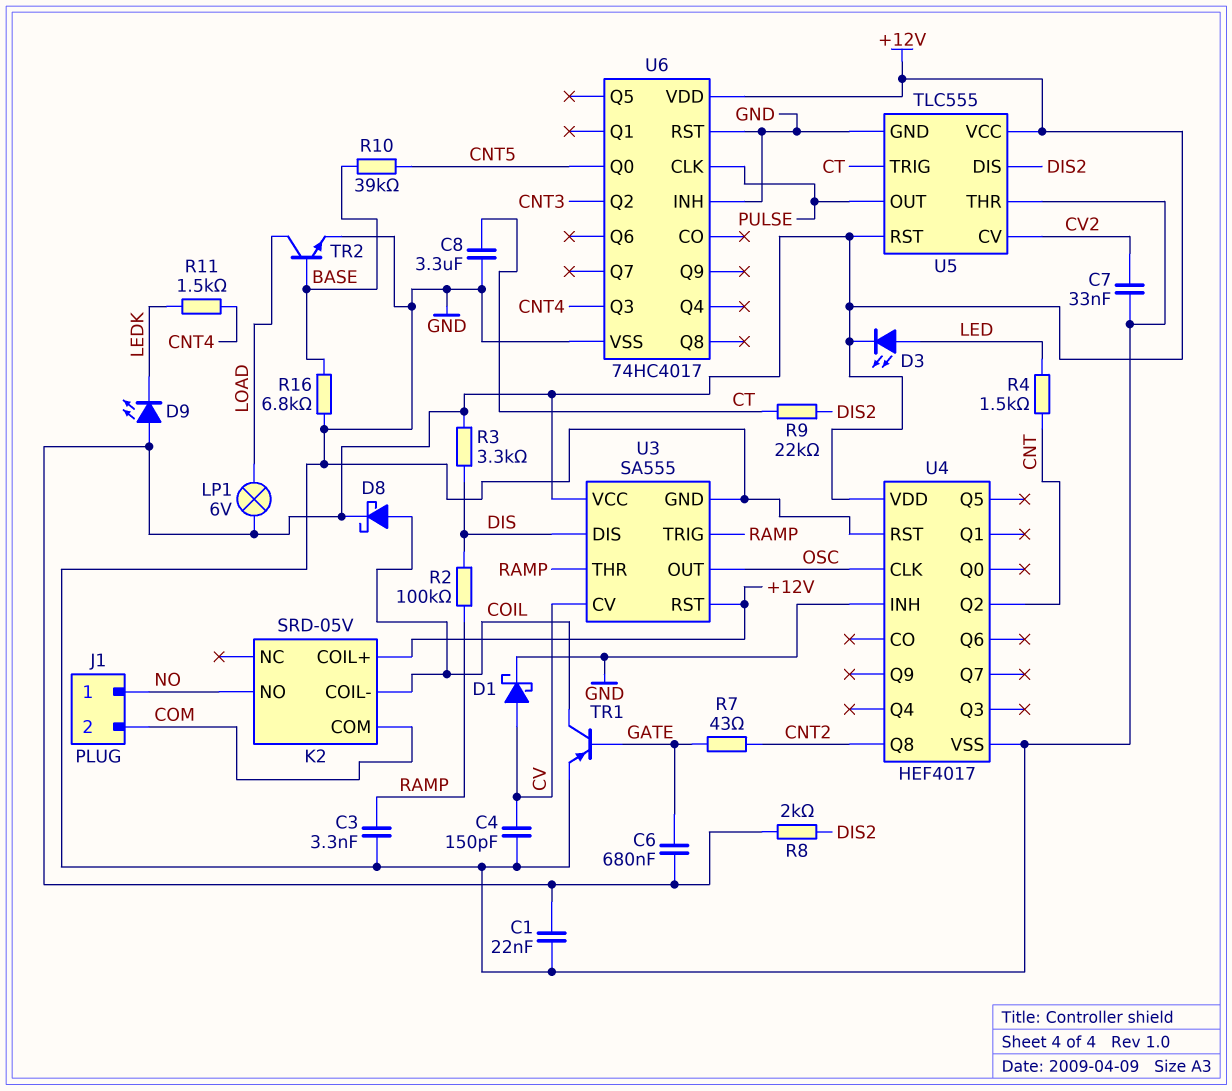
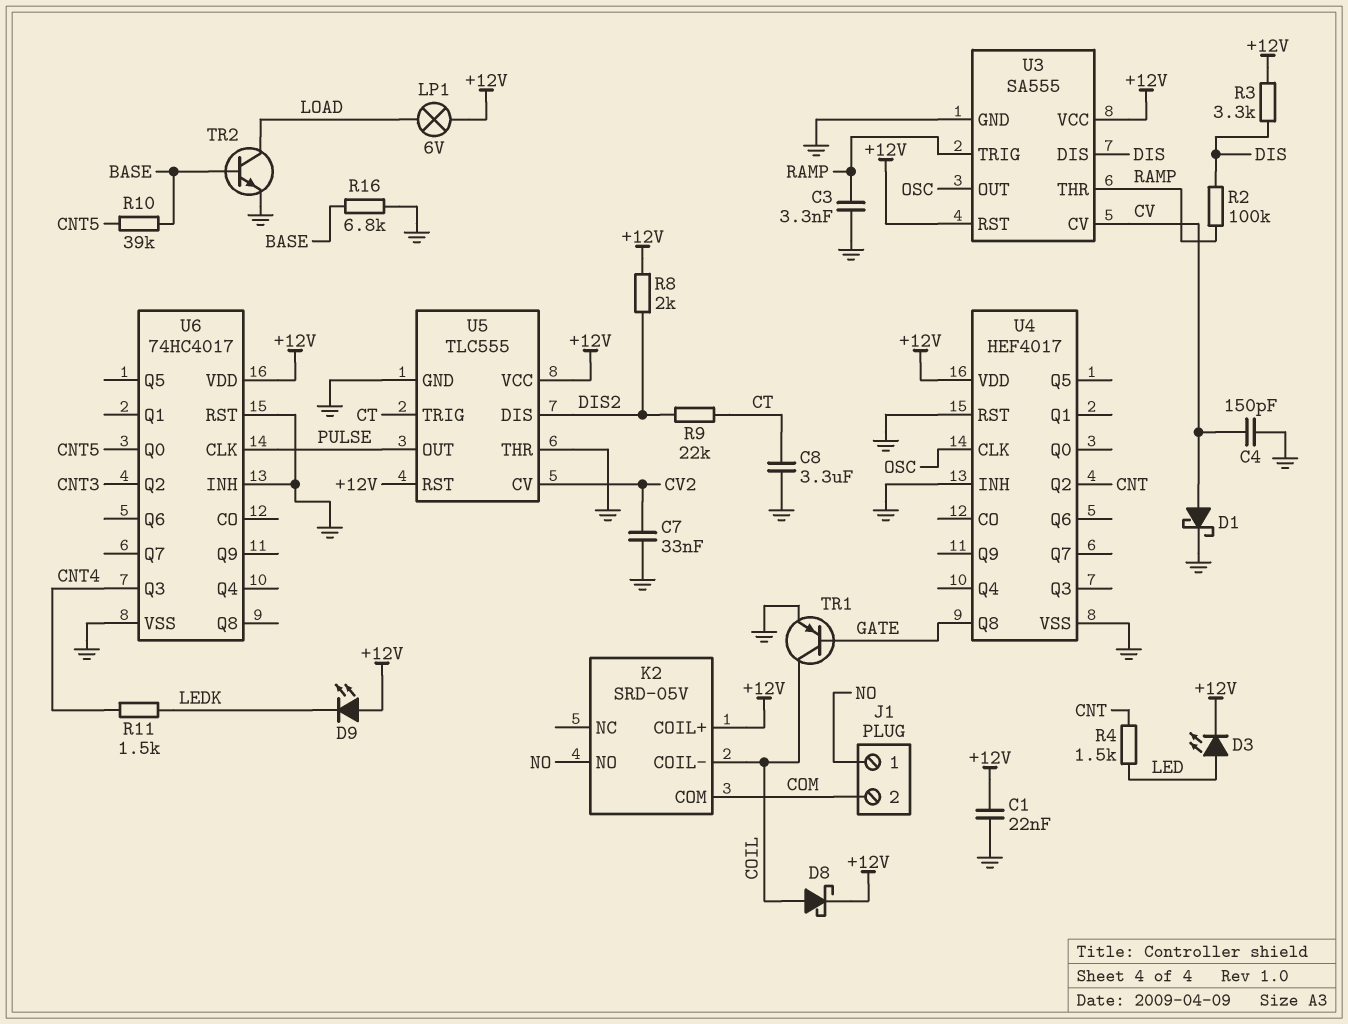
C6: 680nF (+12V, GATE) -> none
R7: 43 (CNT2, GATE) -> none
U4 pin Q8: CNT2 -> GATE

